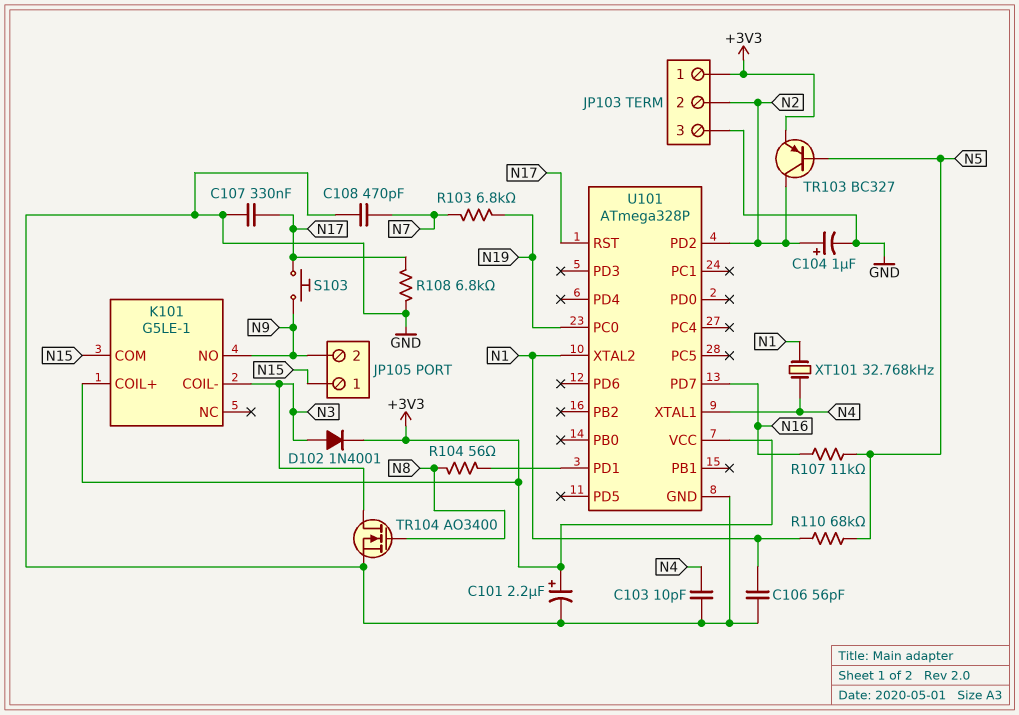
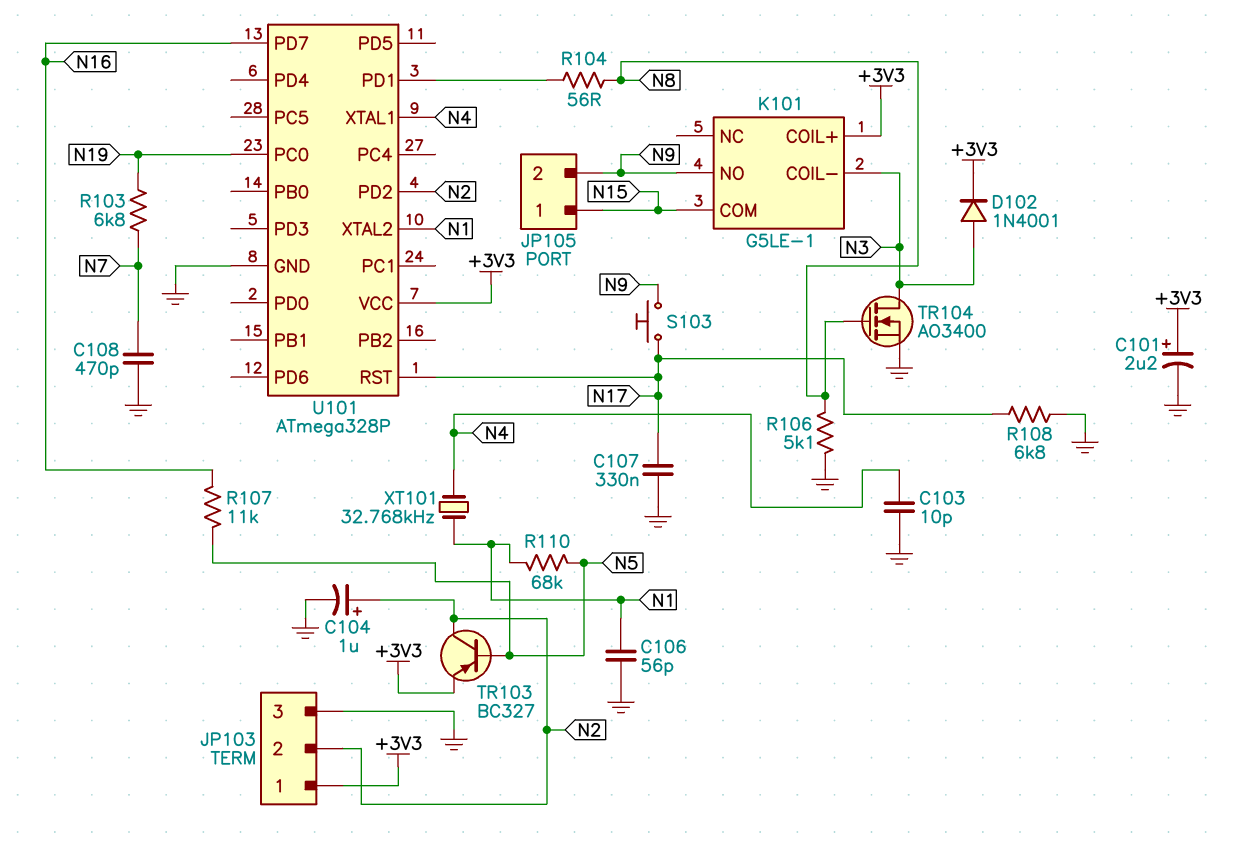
R106: none -> 5.1k (GND, N8)

